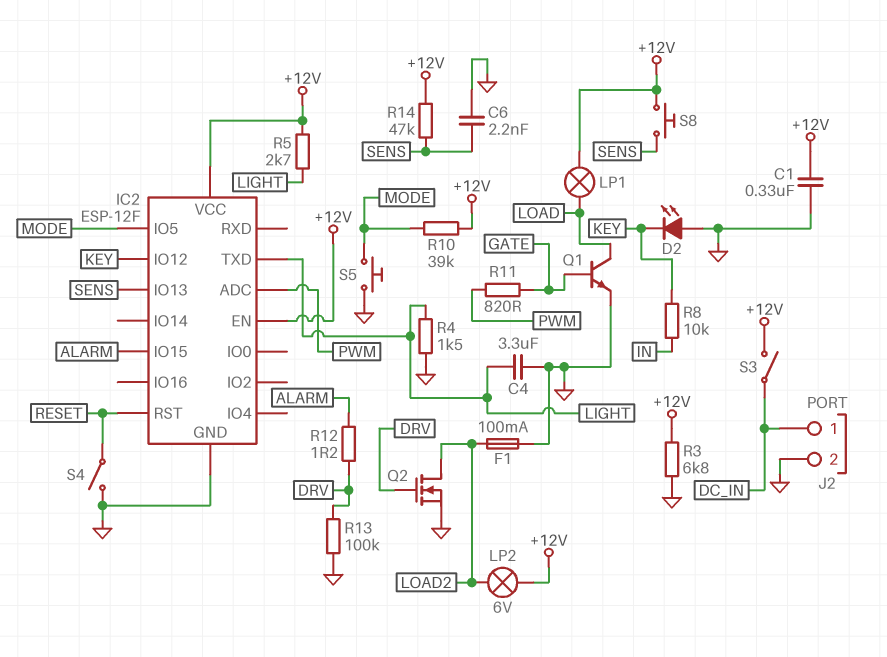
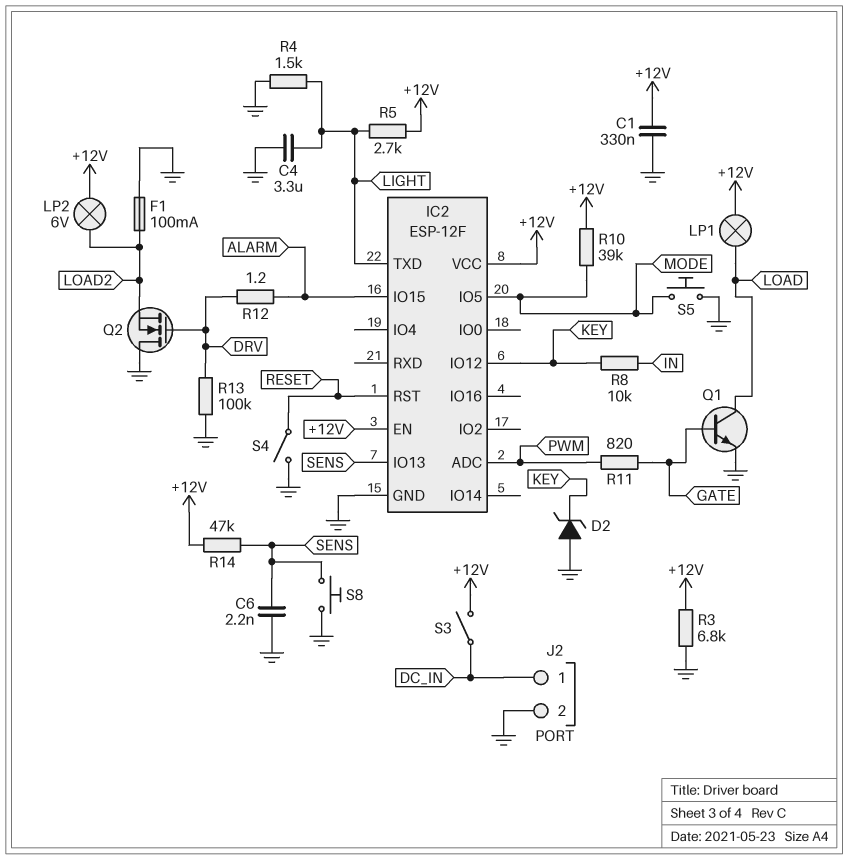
D2: LED (A GND, K KEY) -> zener (A GND, K KEY)
Q2: NMOS (G DRV, D LOAD2, S GND) -> NMOS (G DRV, D GND, S LOAD2)
S8: button (+12V, SENS) -> button (GND, SENS)

